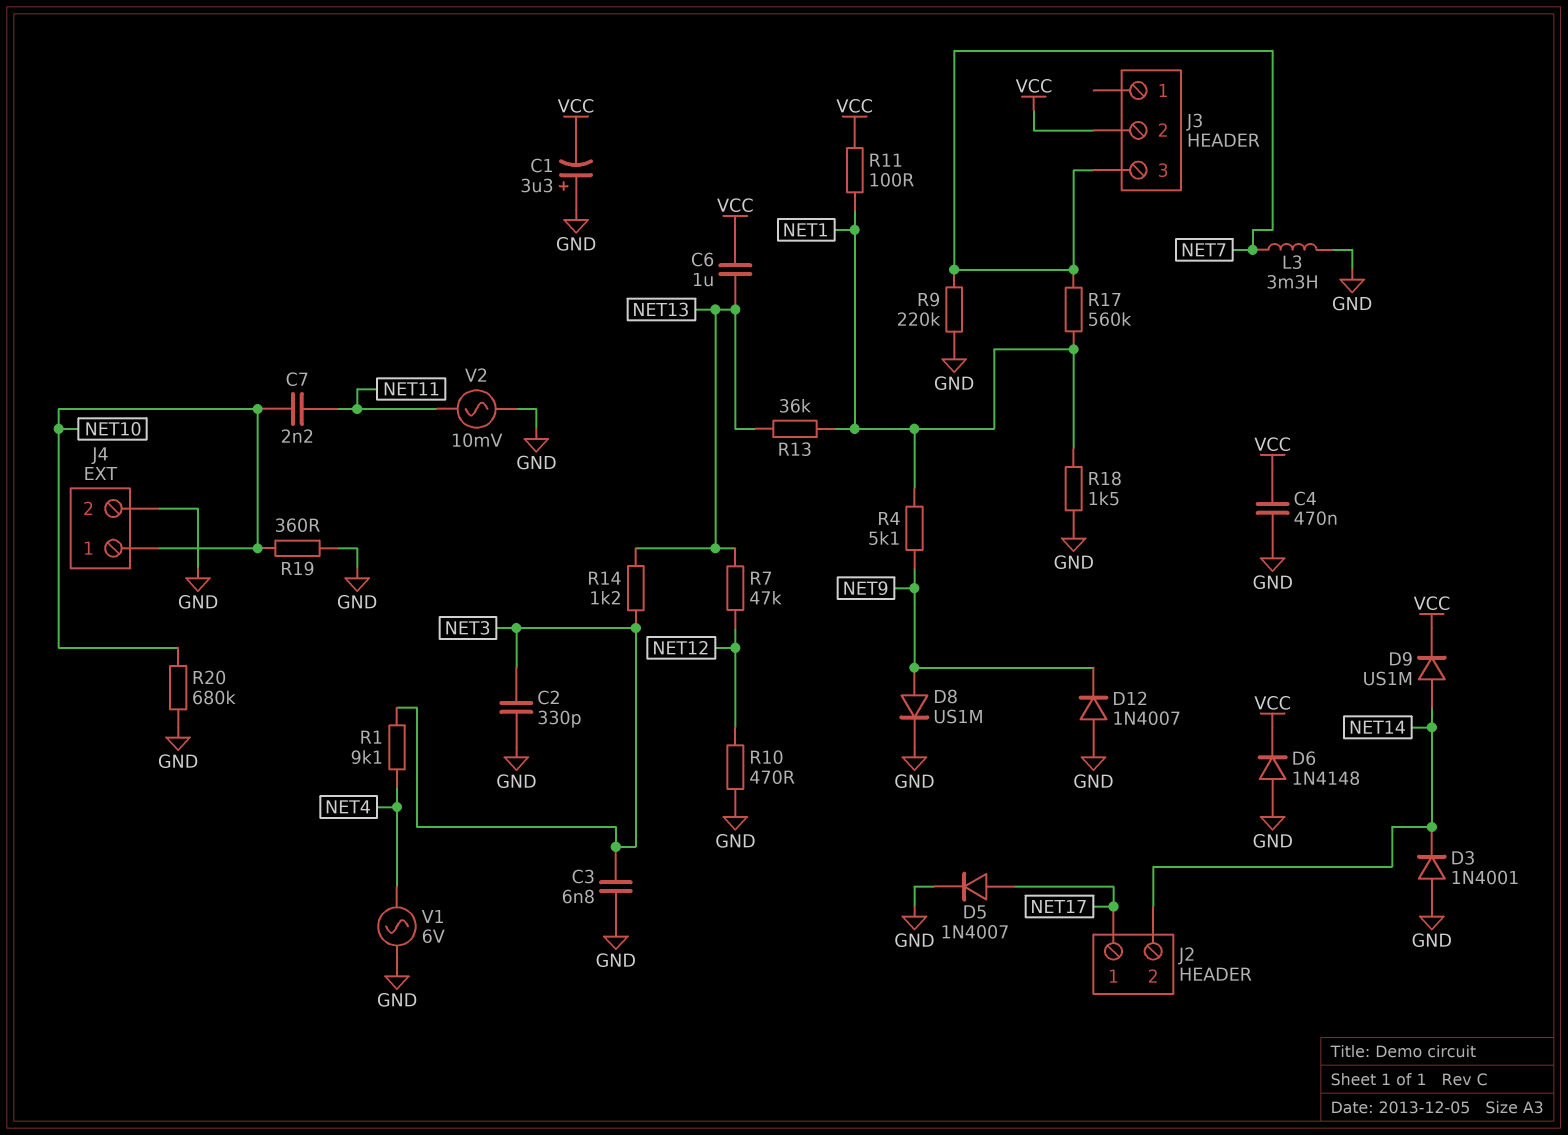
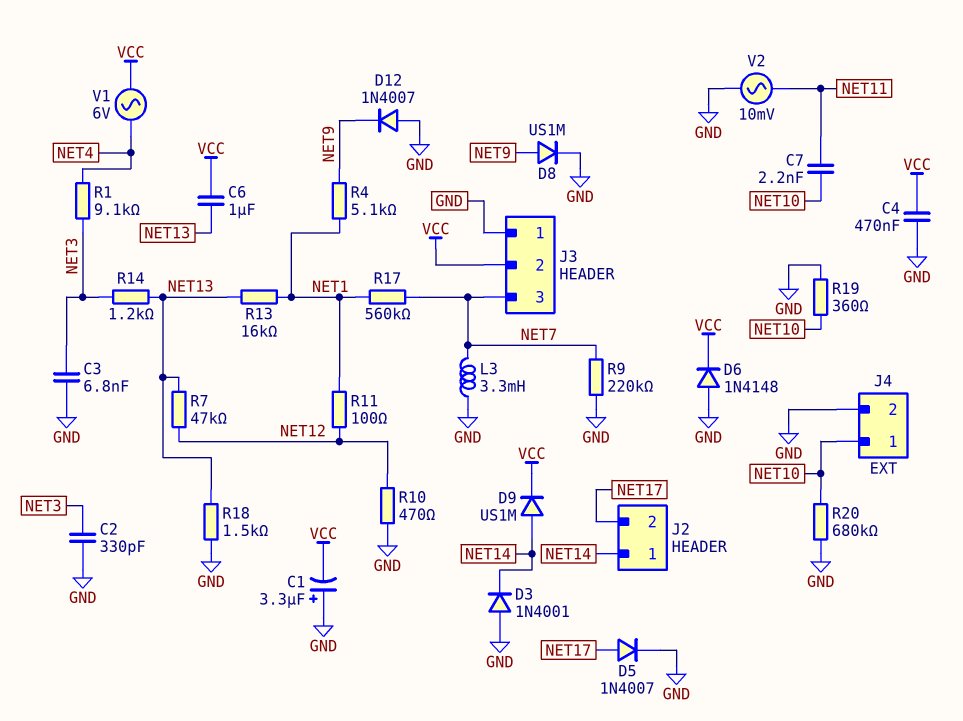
J2 pin 1: NET17 -> NET14
J2 pin 2: NET14 -> NET17
J3 pin 1: none -> GND
R11: 100 (NET1, VCC) -> 100 (NET1, NET12)
R13: 36k (NET1, NET13) -> 16k (NET1, NET13)
R18: 1.5k (GND, NET1) -> 1.5k (GND, NET13)
V1: AC 6V (GND, NET4) -> AC 6V (NET4, VCC)

